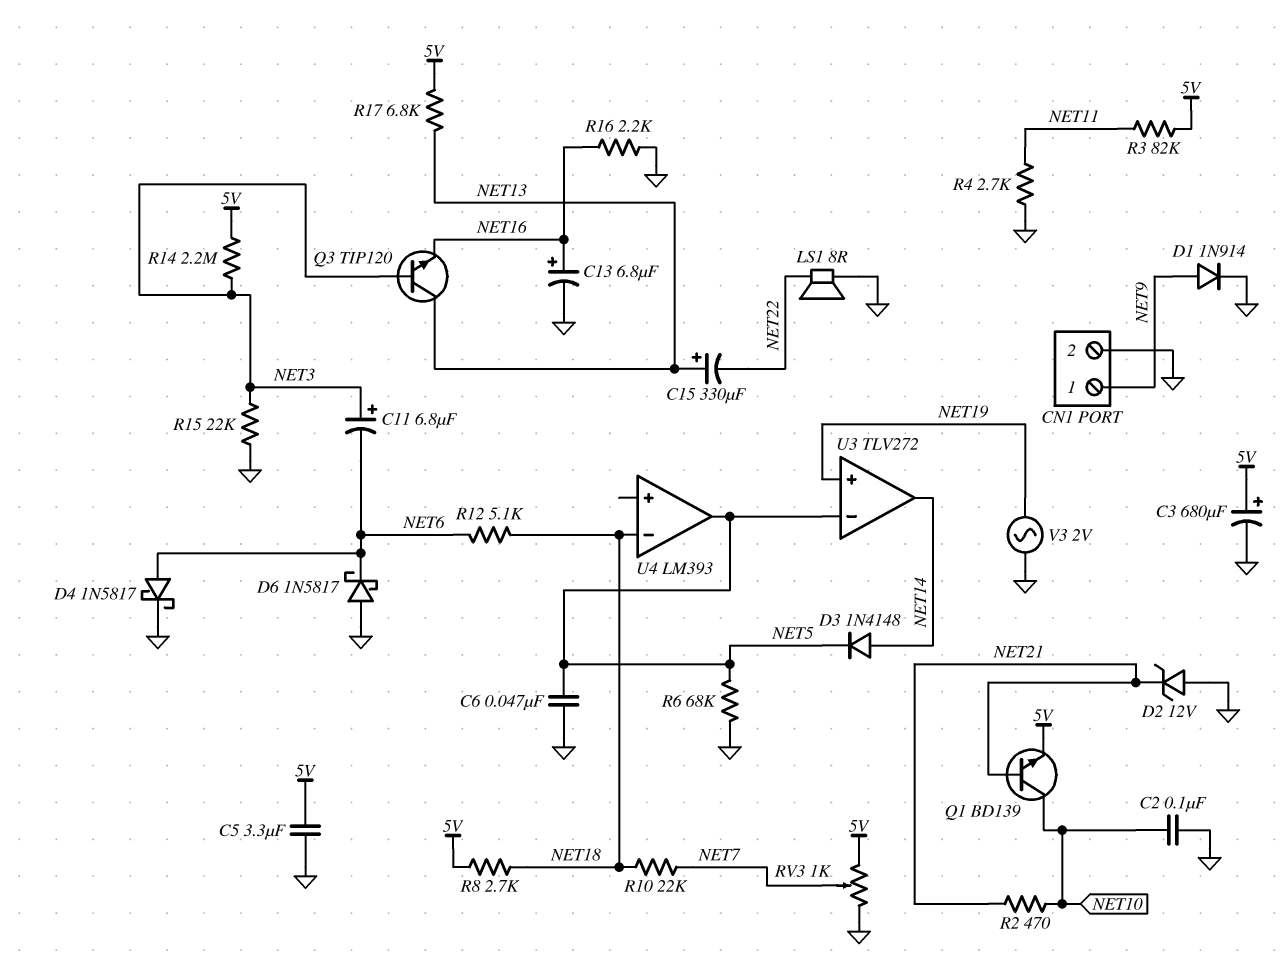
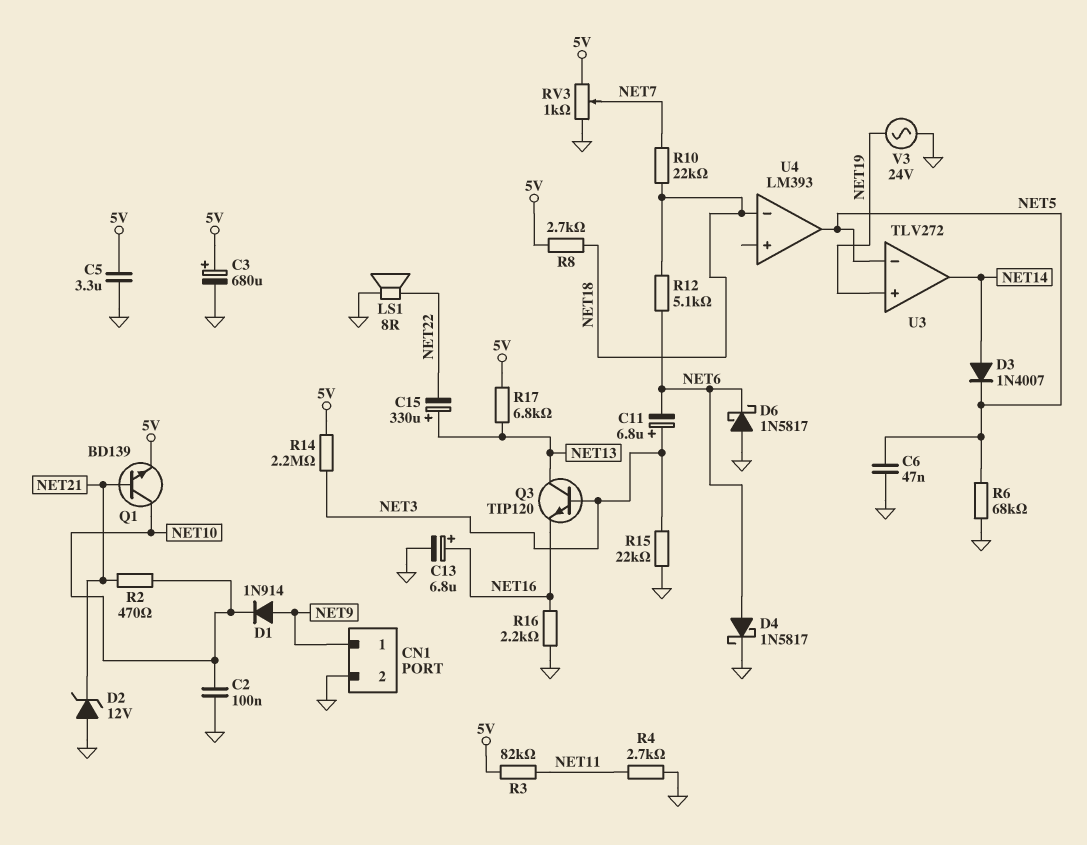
D1: diode 1N914 (A NET9, K GND) -> diode 1N914 (A NET9, K NET10)
D3: diode 1N4148 (A NET14, K NET5) -> diode 1N4007 (A NET14, K NET5)
V3: AC 2V (GND, NET19) -> AC 24V (GND, NET19)

